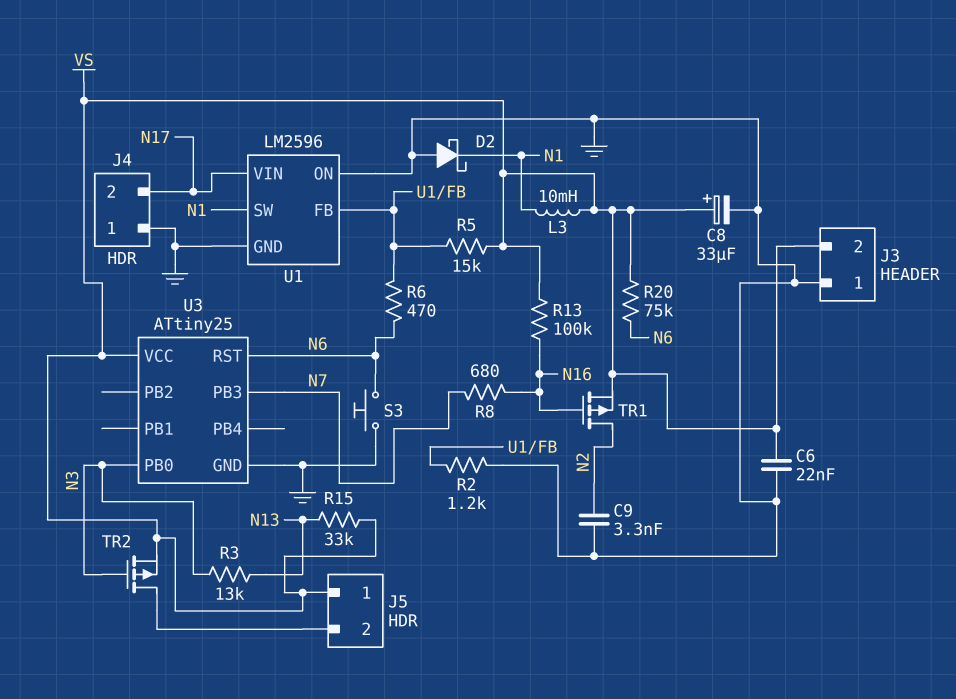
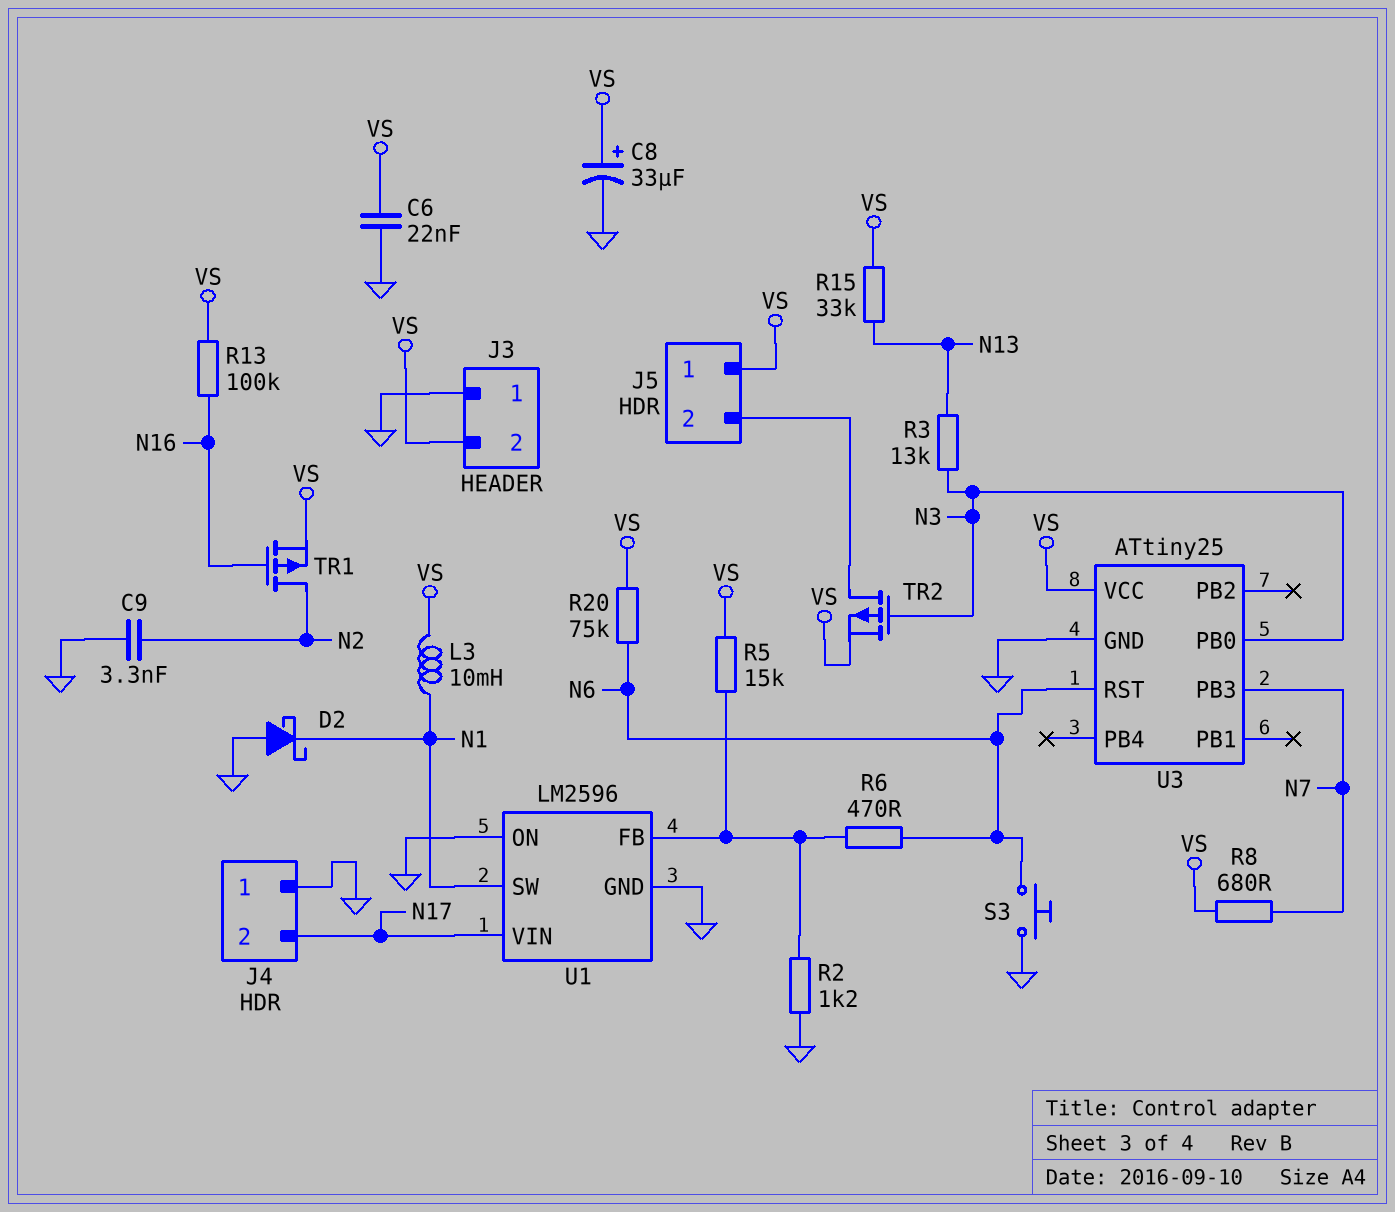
R8: 680 (N7, N16) -> 680 (N7, VS)

